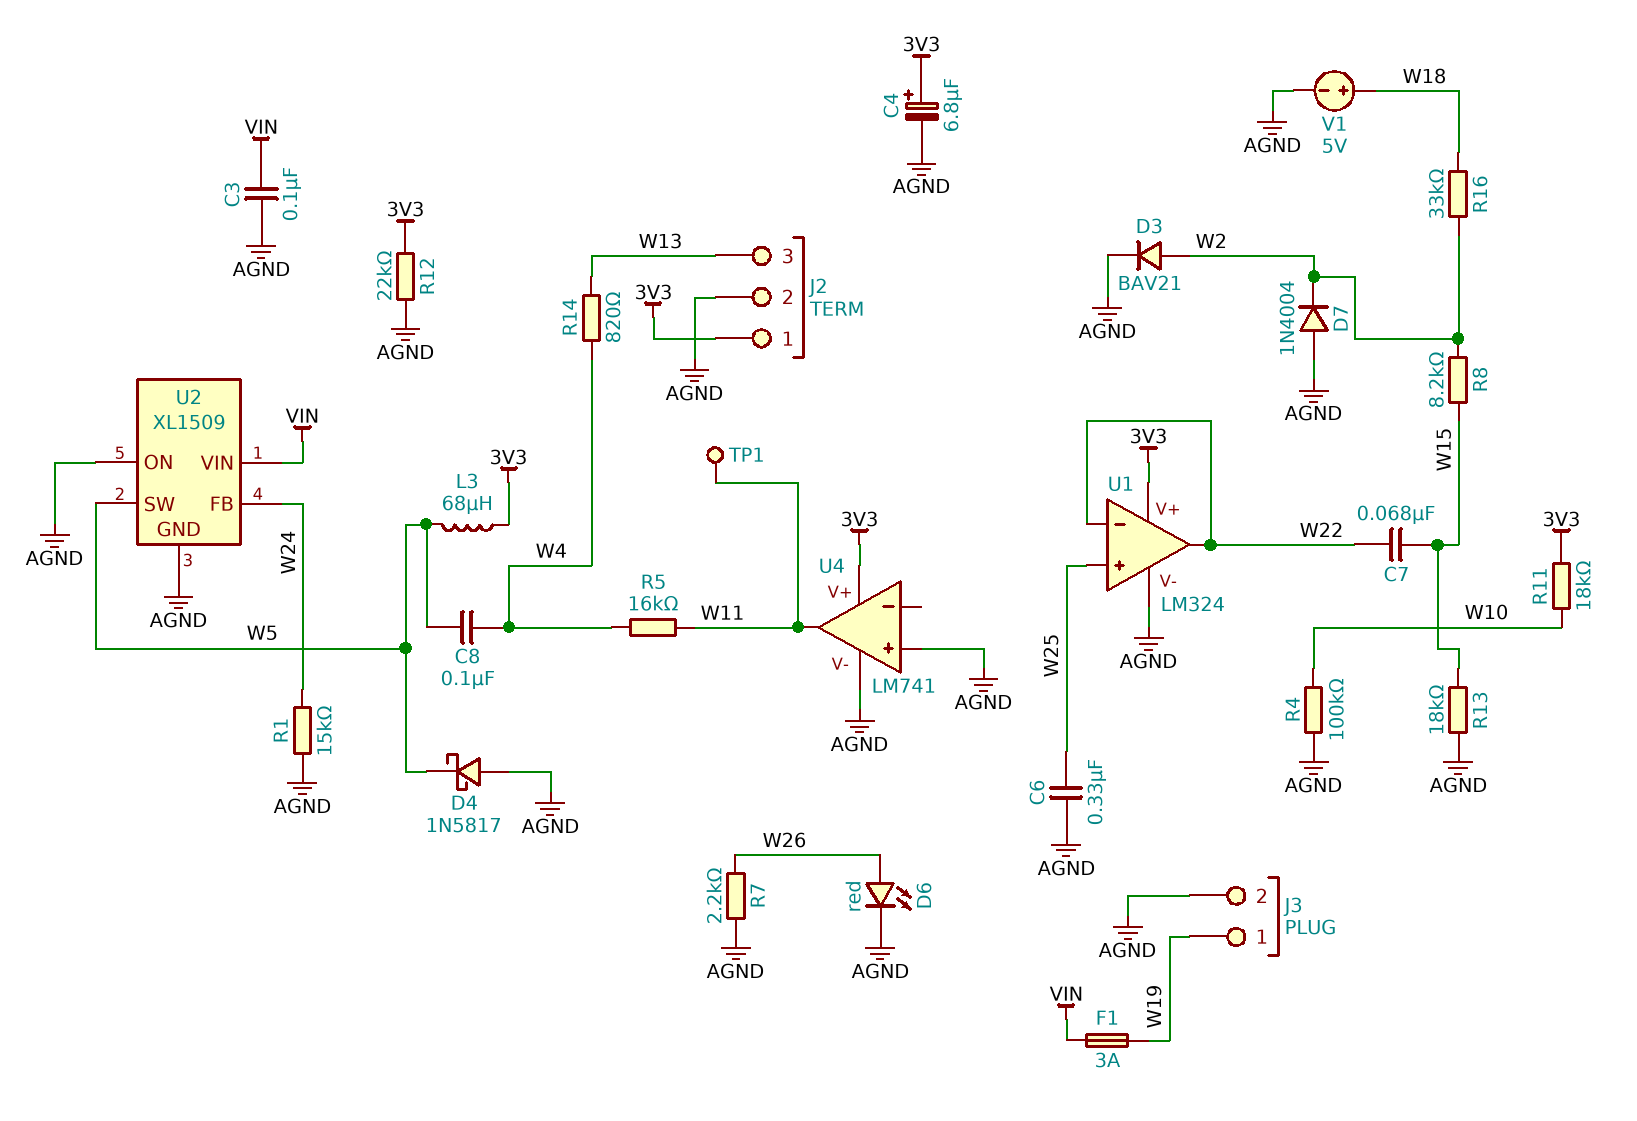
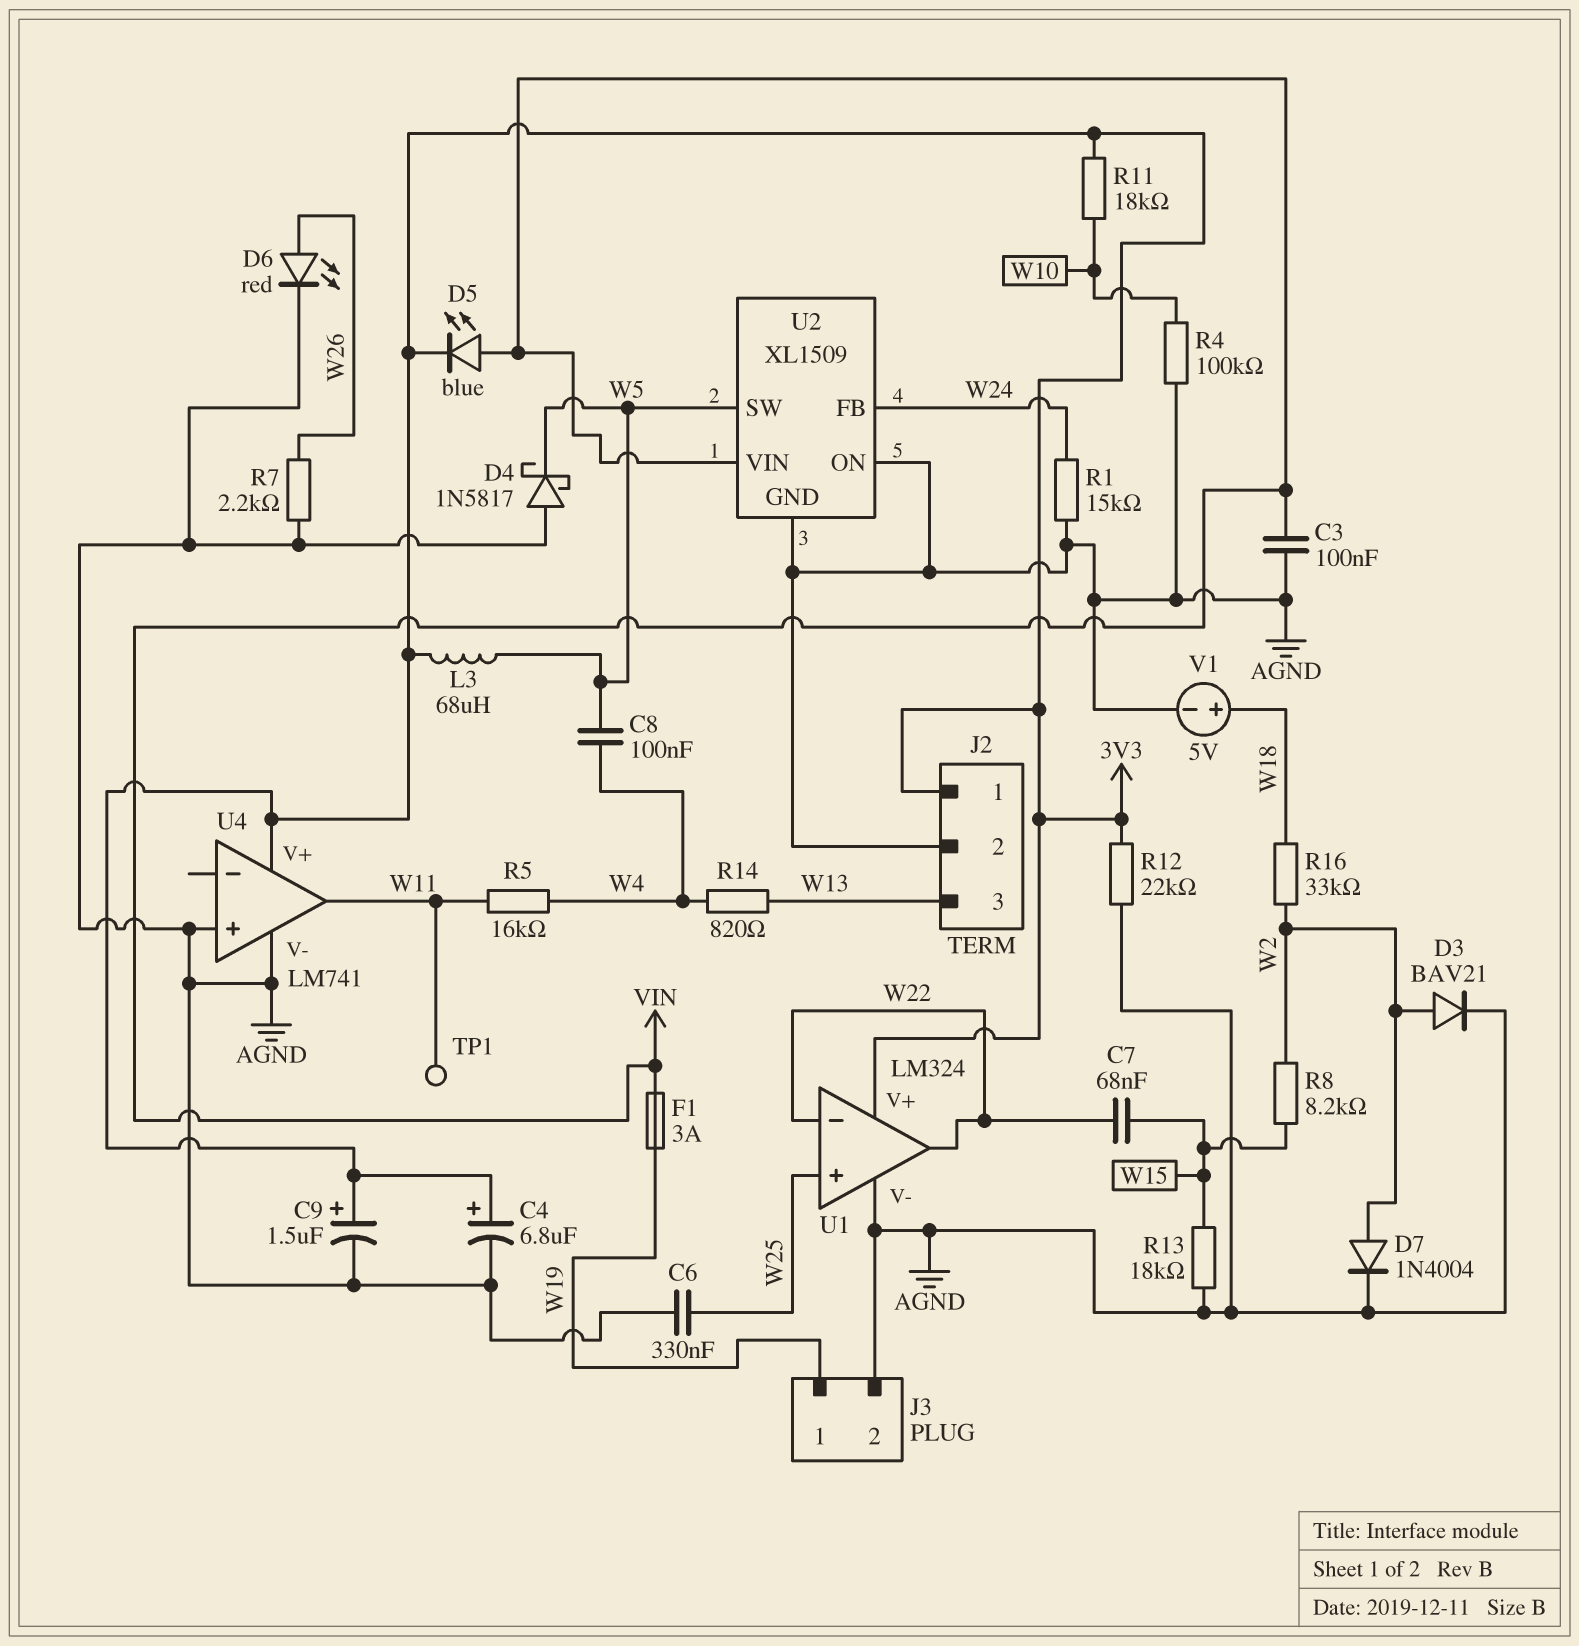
C9: none -> 1.5uF (plus 3V3, minus AGND)
D5: none -> LED blue (A VIN, K 3V3)
D7: diode 1N4004 (A AGND, K W2) -> diode 1N4004 (A W2, K AGND)

